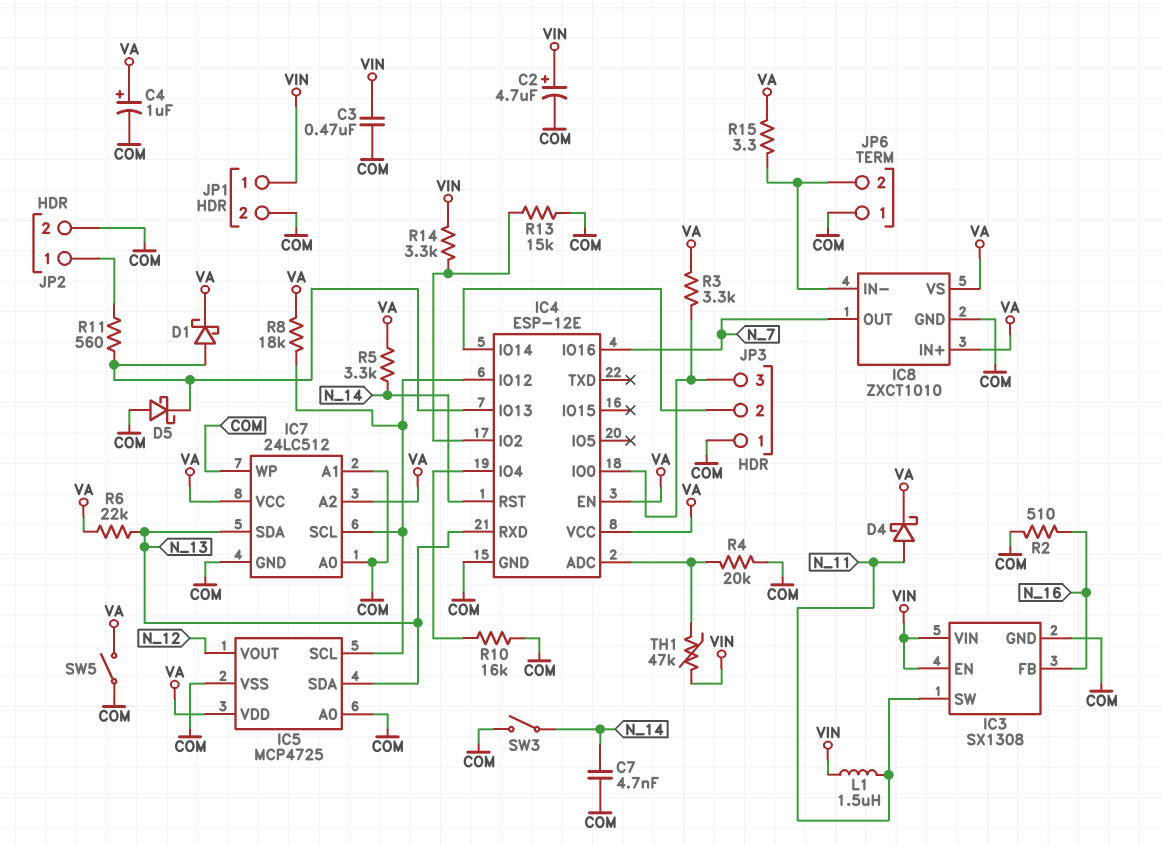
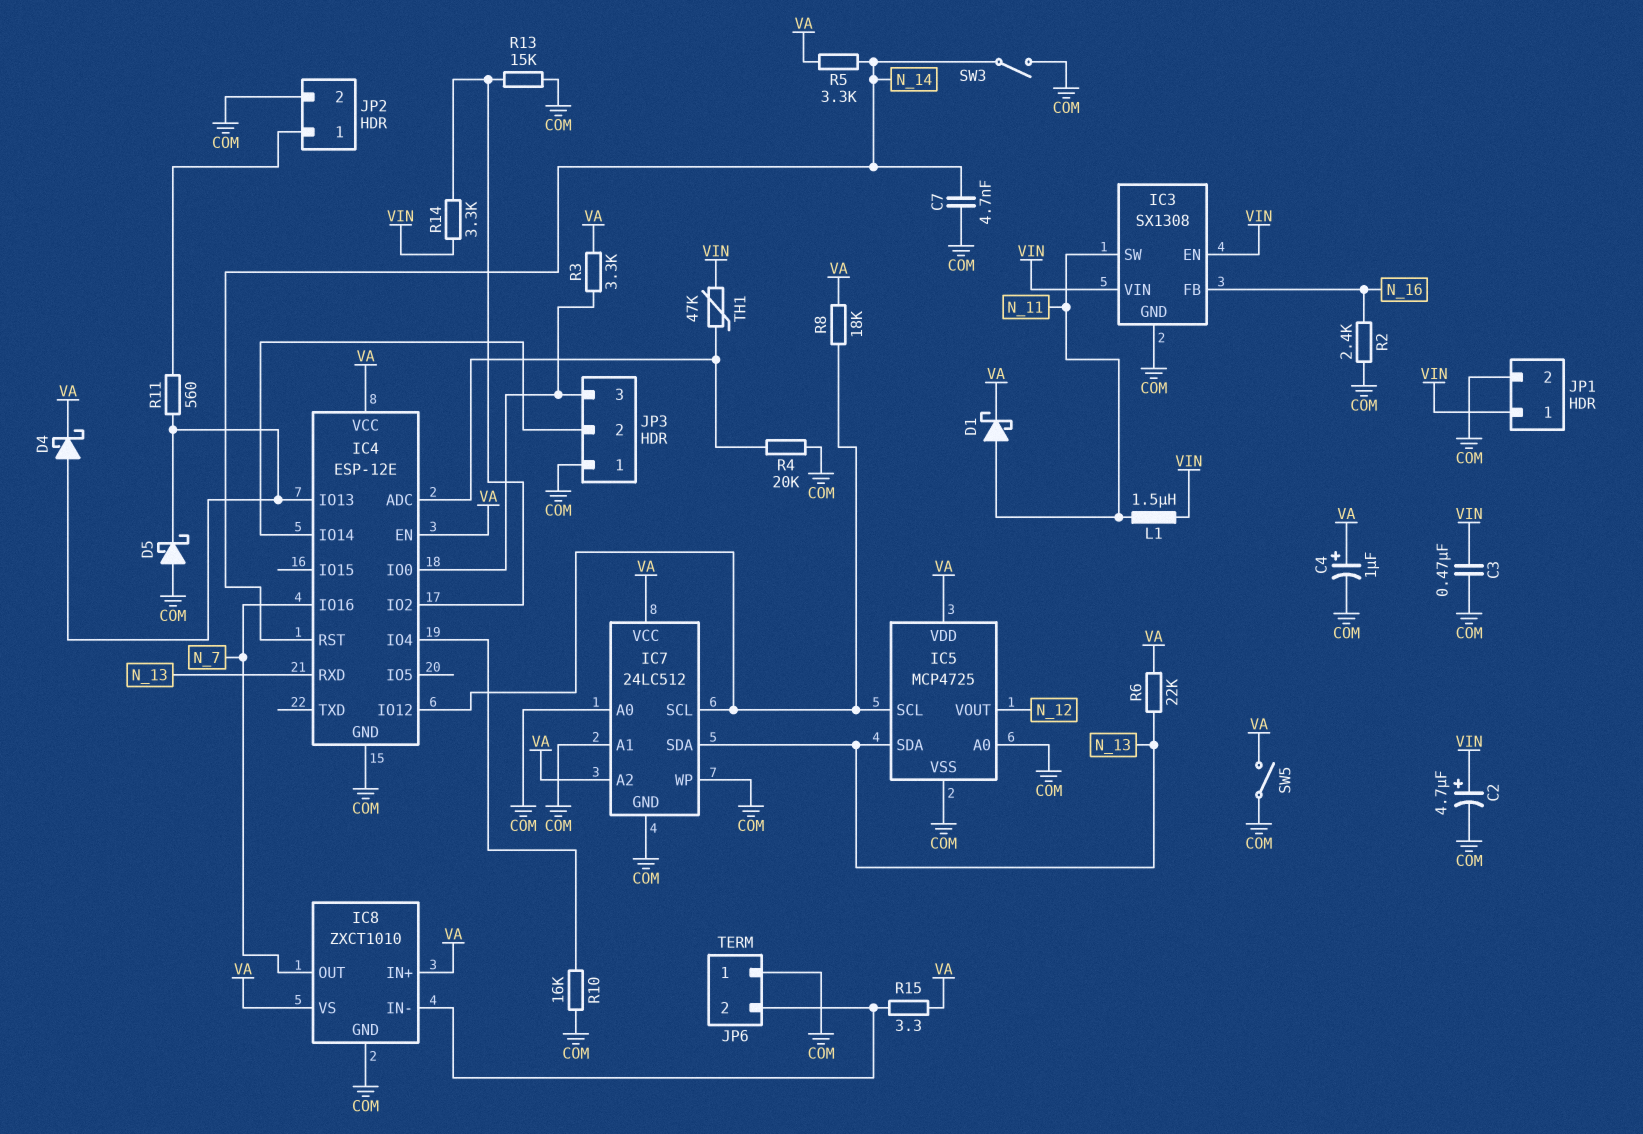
D1: schottky (A IC4/IO13, K VA) -> schottky (A N_11, K VA)
D4: schottky (A N_11, K VA) -> schottky (A IC4/IO13, K VA)
R2: 510 (COM, N_16) -> 2.4k (COM, N_16)

